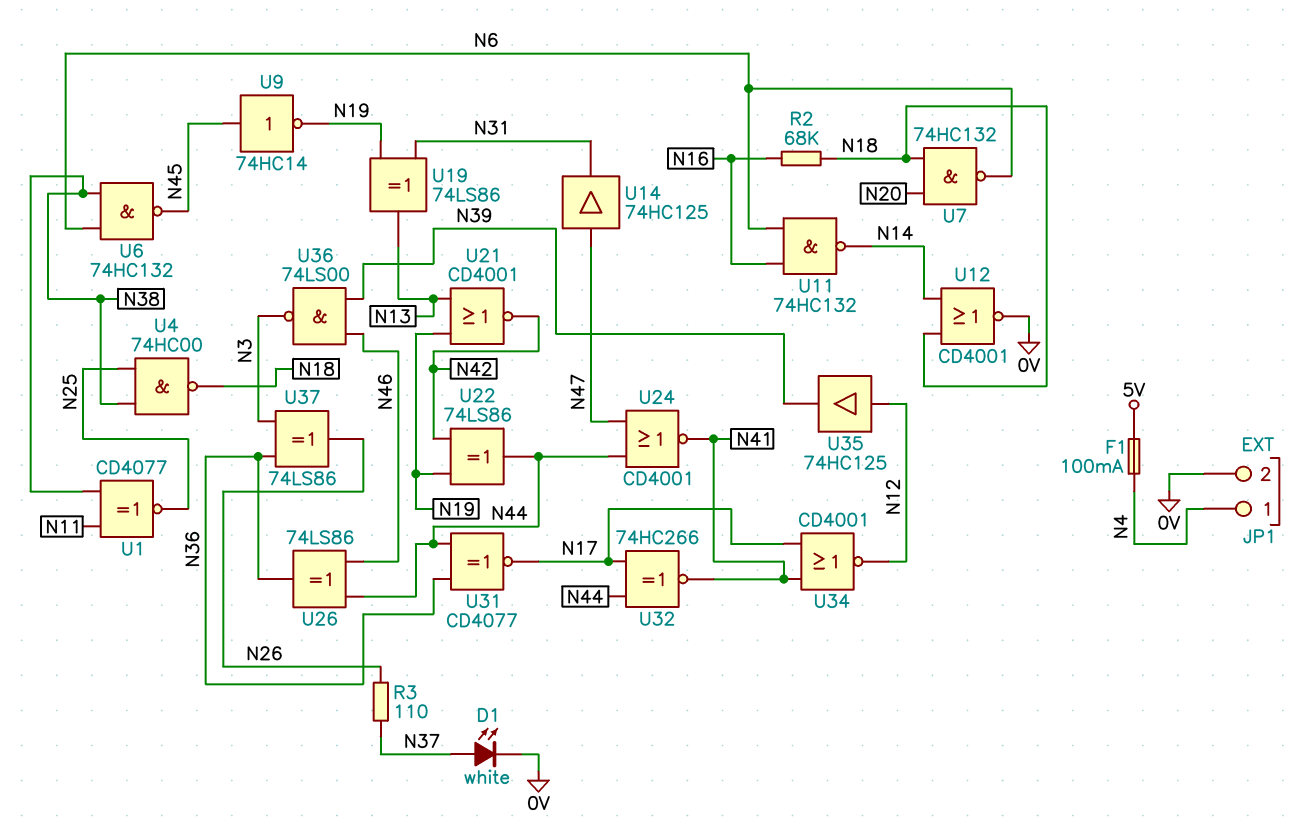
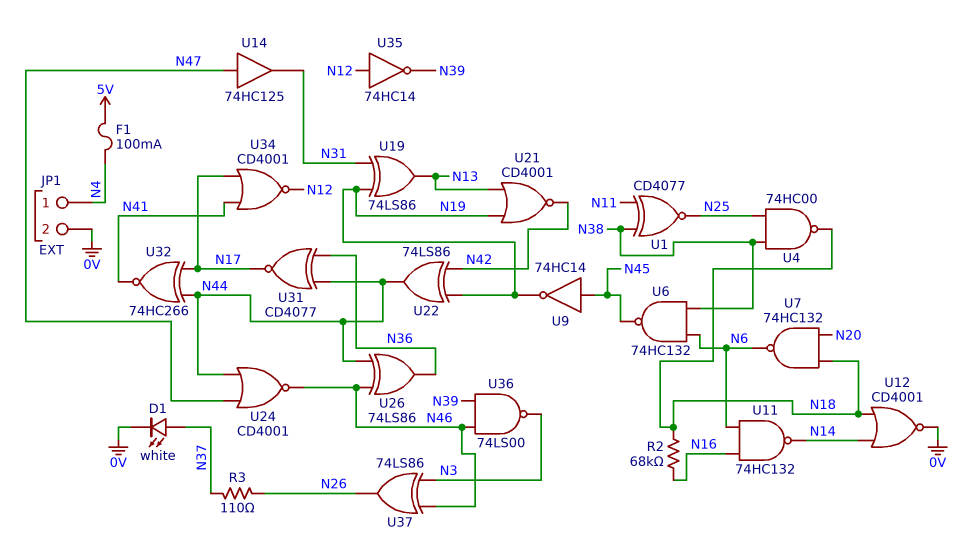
U24: NOR CD4001 (in N44, in N47, out N41) -> NOR CD4001 (in N44, in N47, out N46)
U35: buffer 74HC125 (in N12, out N39) -> NOT 74HC14 (in N12, out N39)
U37: XOR 74LS86 (in N3, in N36, out N26) -> XOR 74LS86 (in N3, in N46, out N26)

